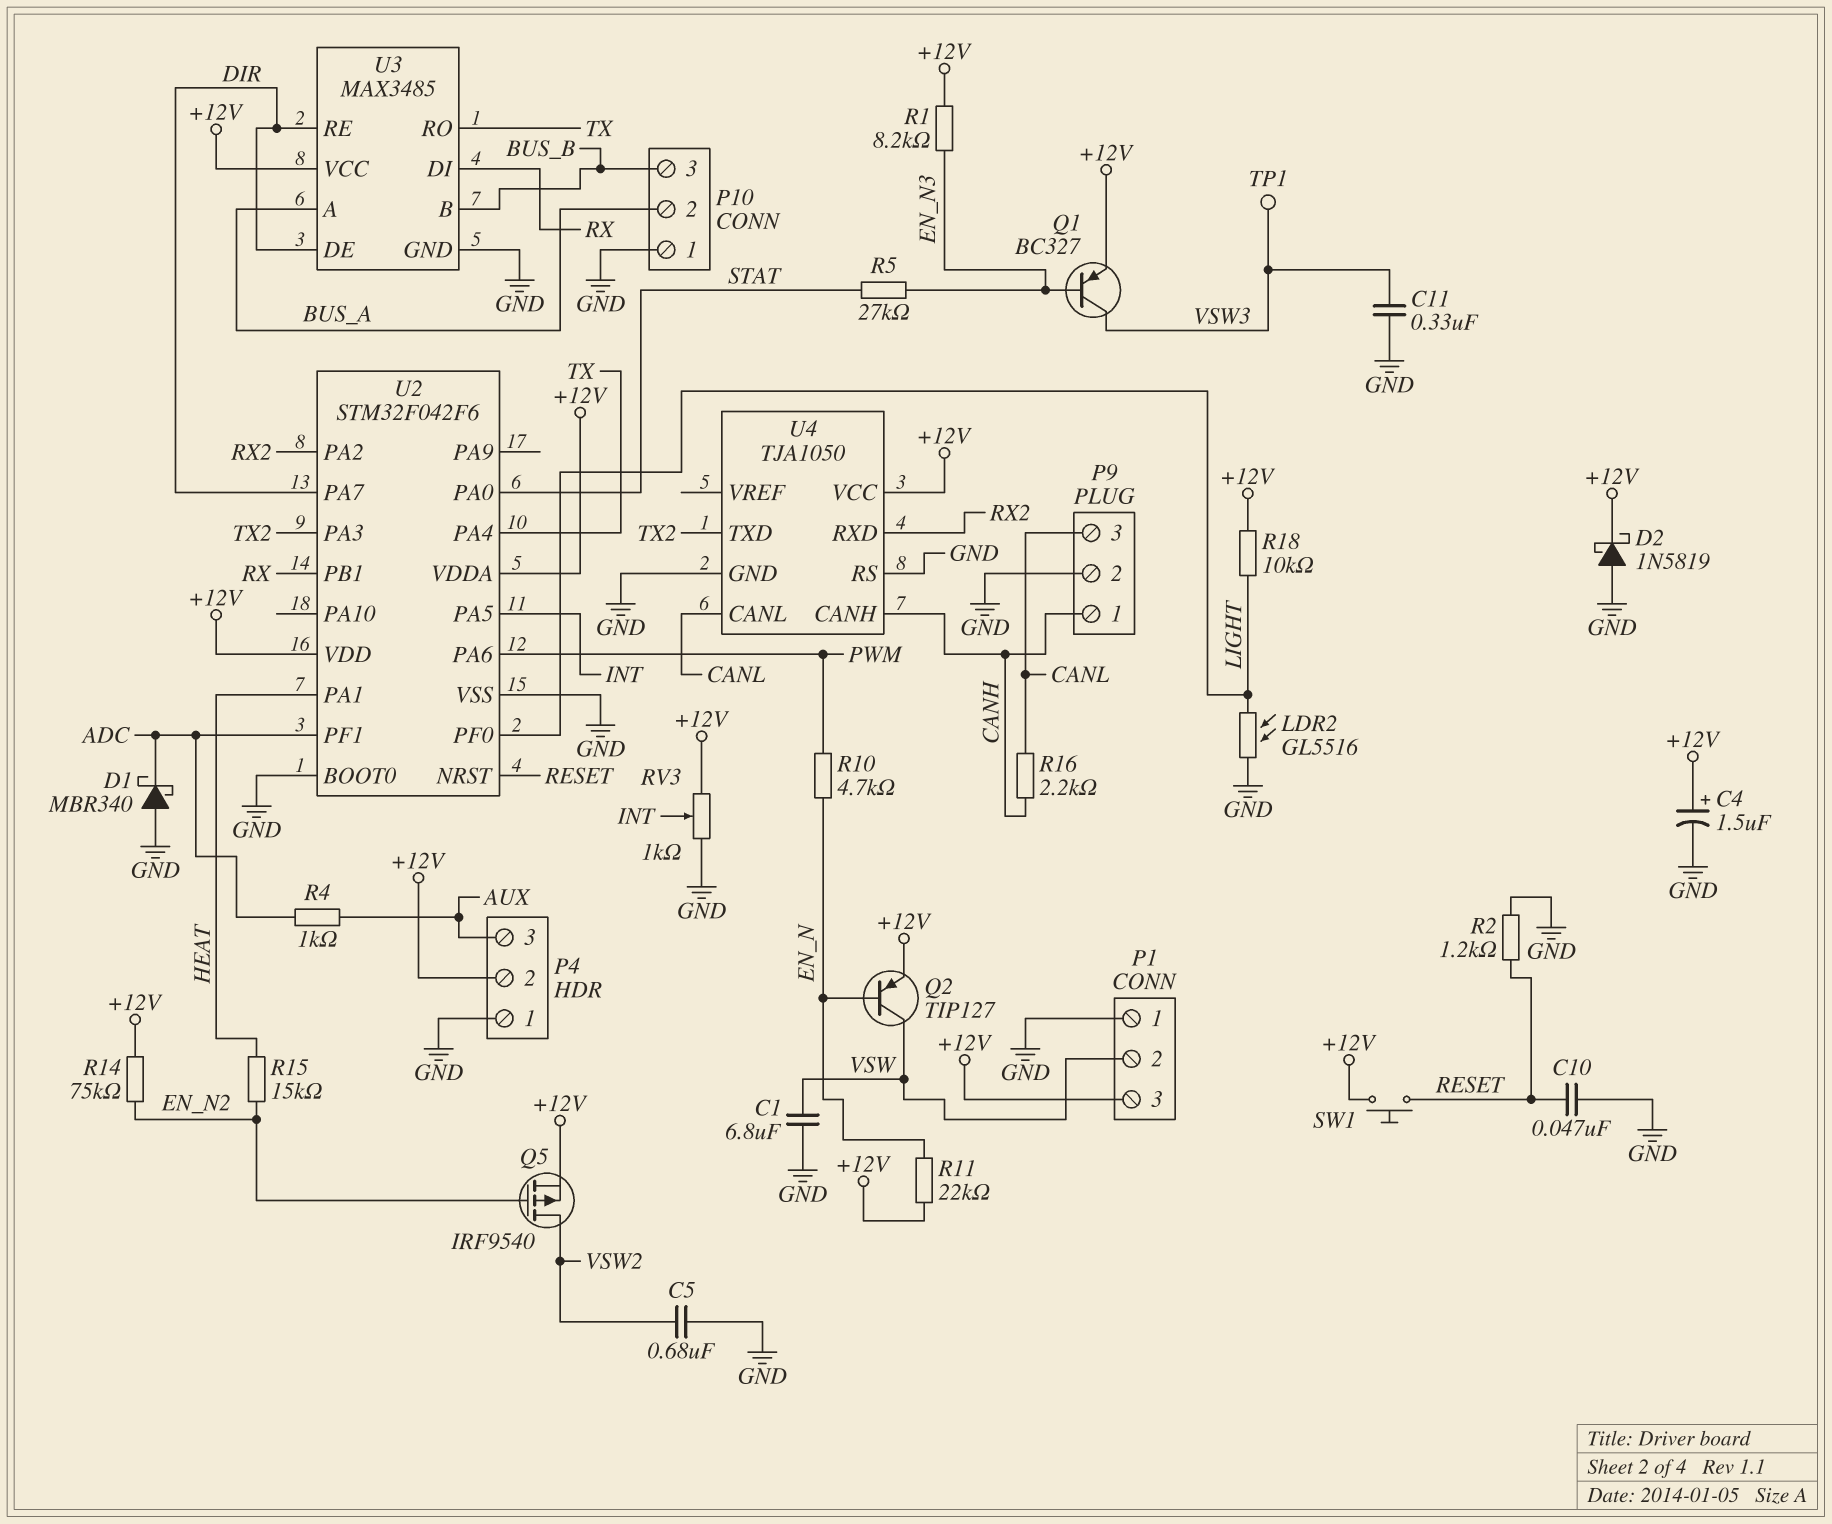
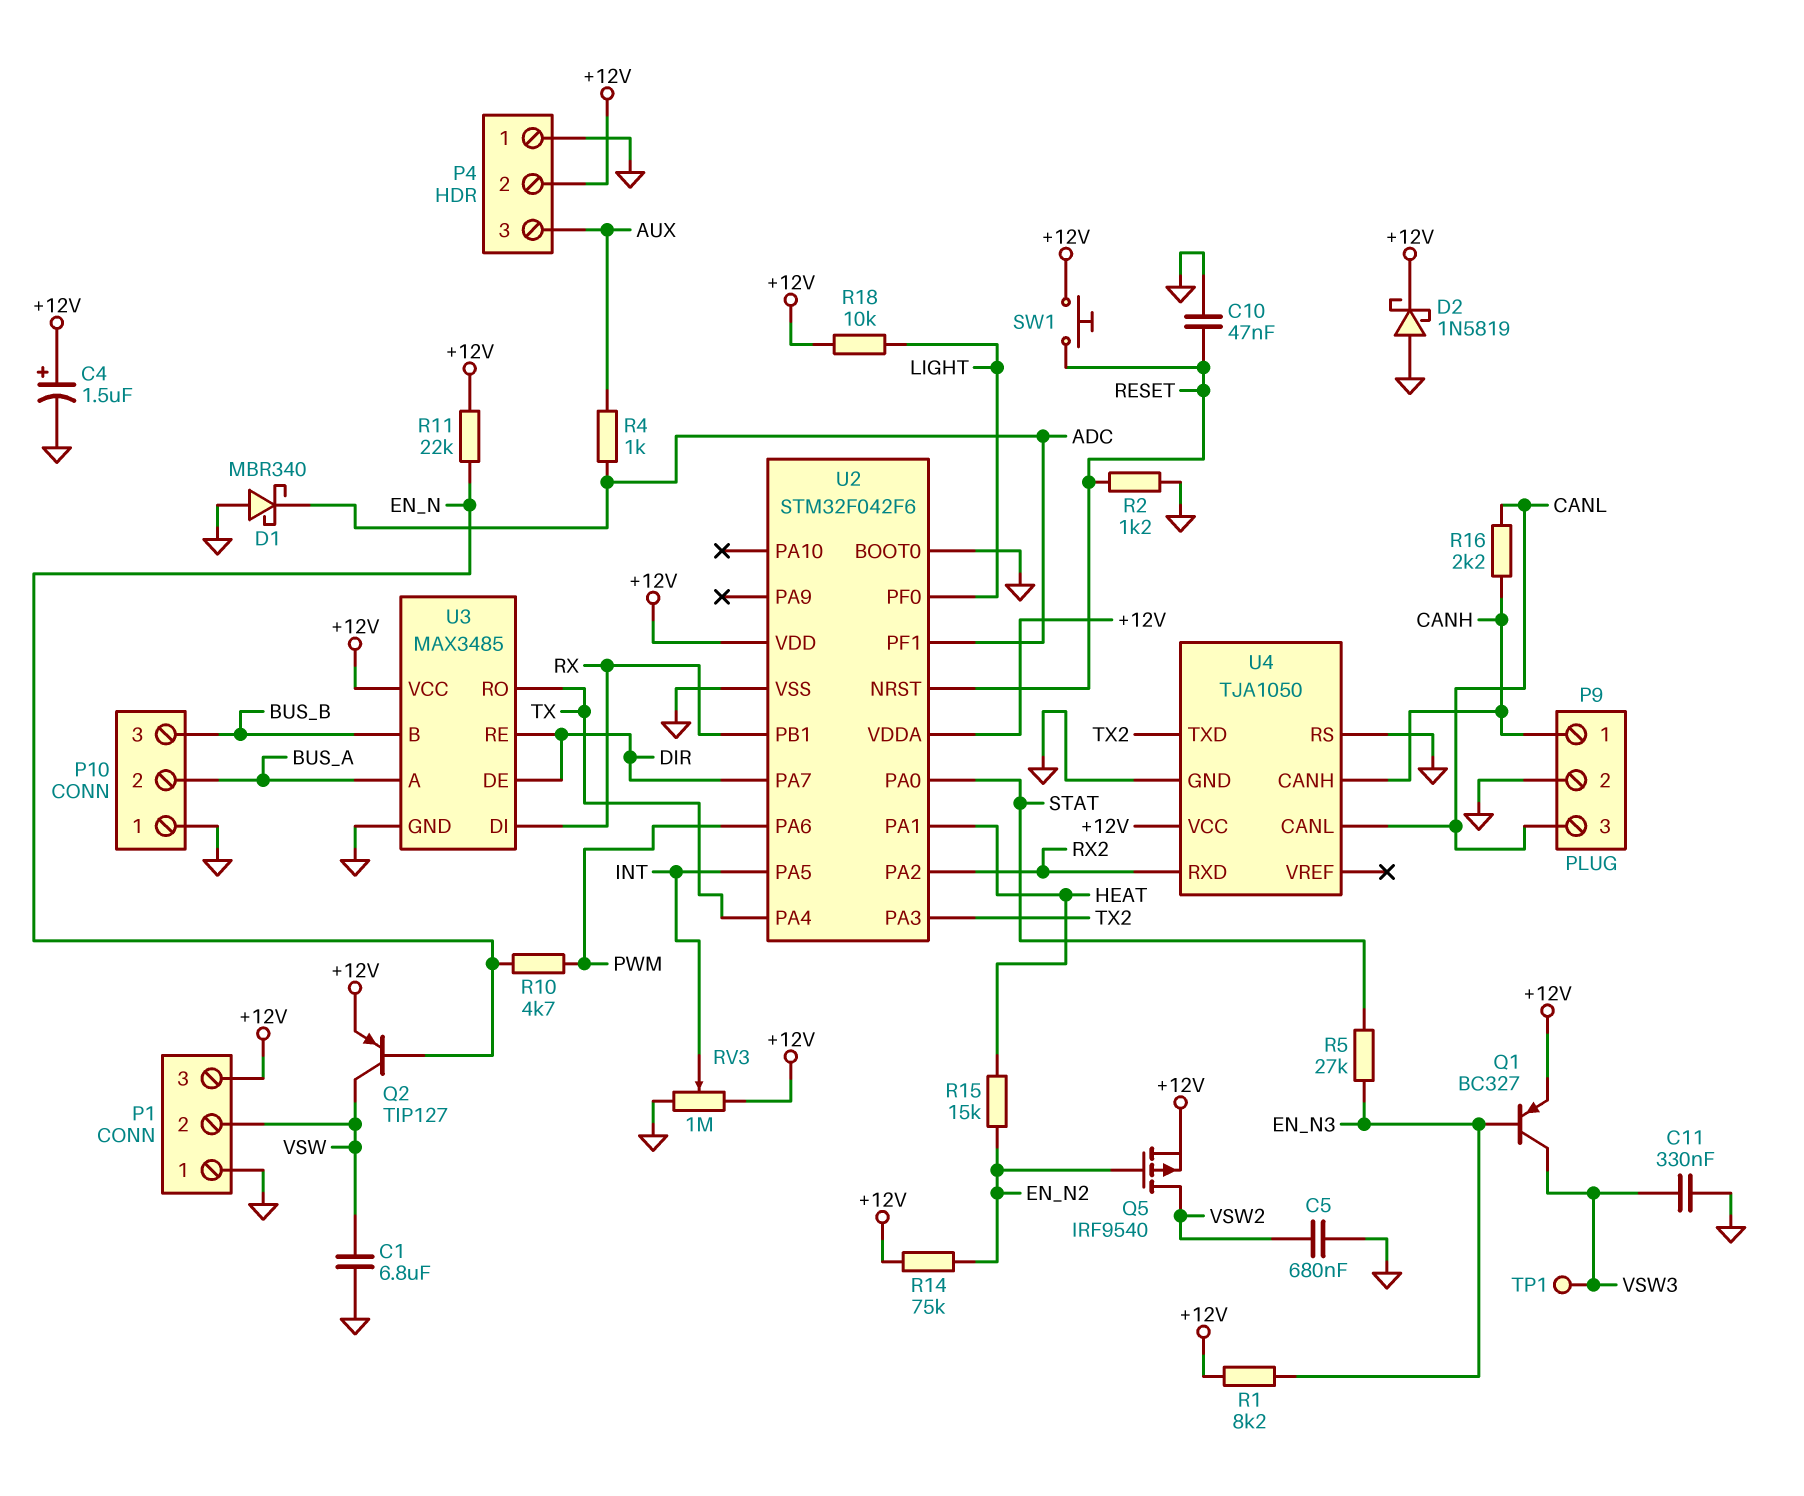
LDR2: GL5516 (GND, LIGHT) -> none
RV3: 1k (+12V, GND, wiper INT) -> 1M (+12V, GND, wiper INT)

